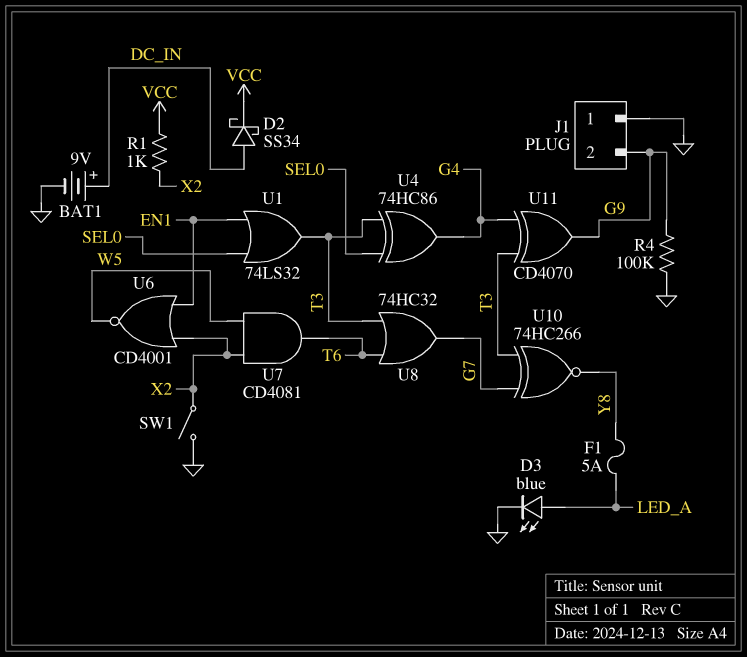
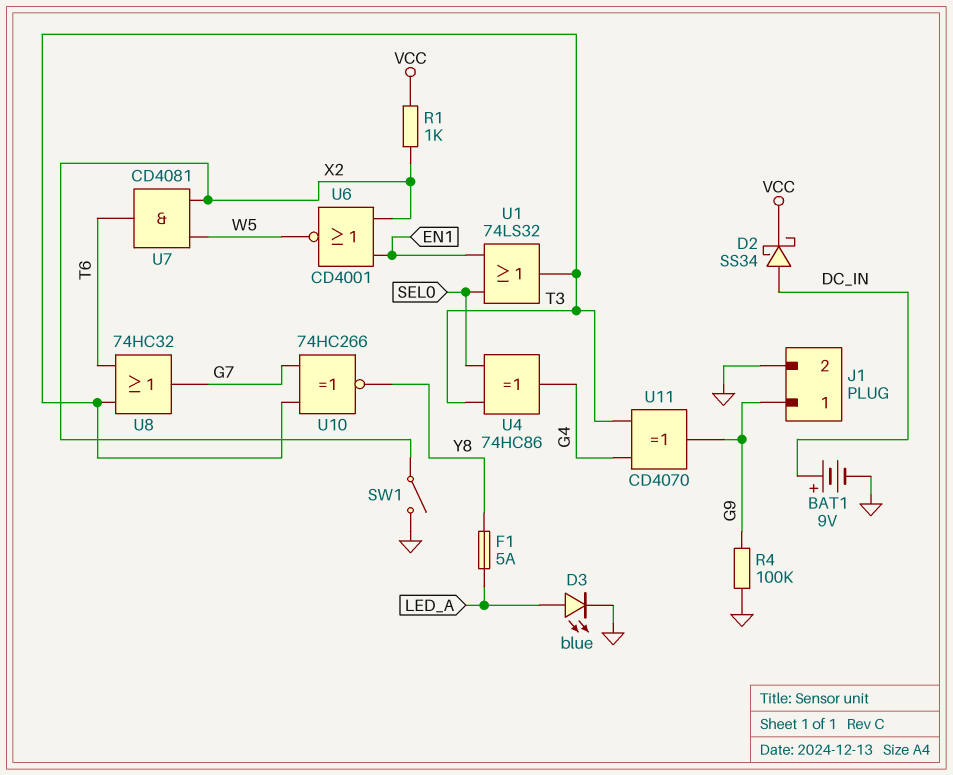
J1 pin 1: GND -> G9
J1 pin 2: G9 -> GND

